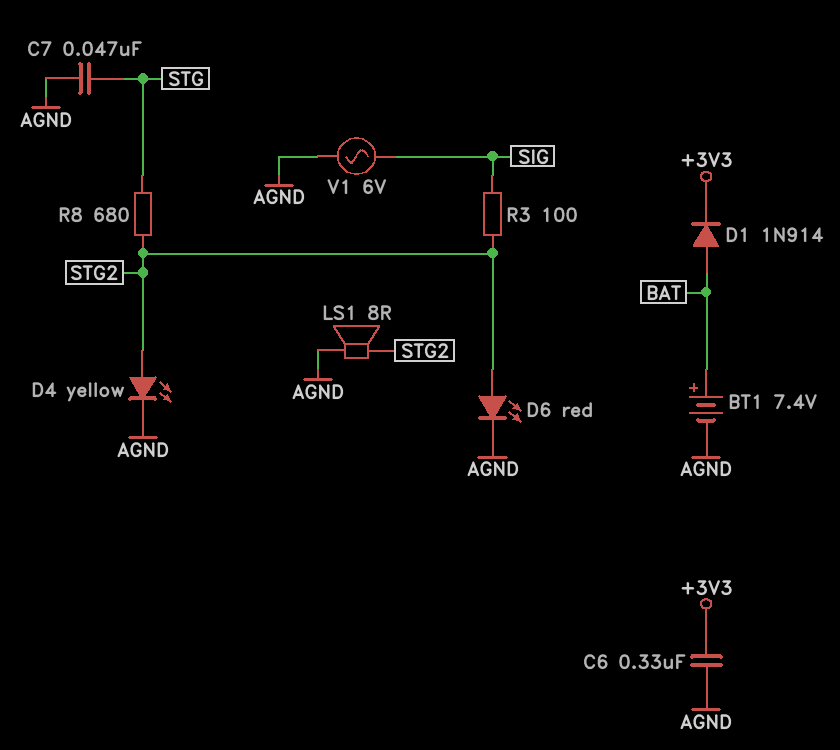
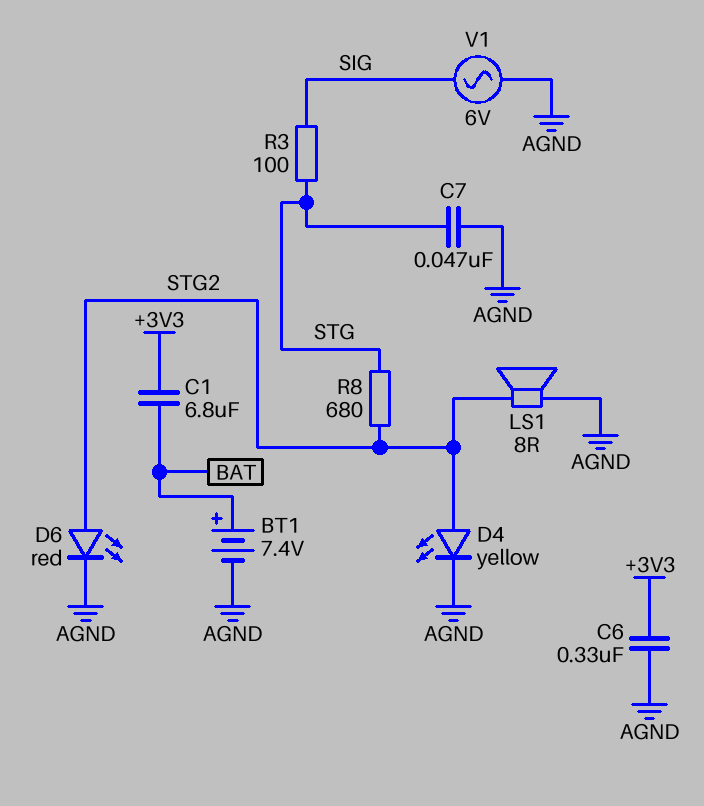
C1: none -> 6.8uF (+3V3, BAT)
D1: diode 1N914 (A BAT, K +3V3) -> none
R3: 100 (SIG, STG2) -> 100 (SIG, STG)

